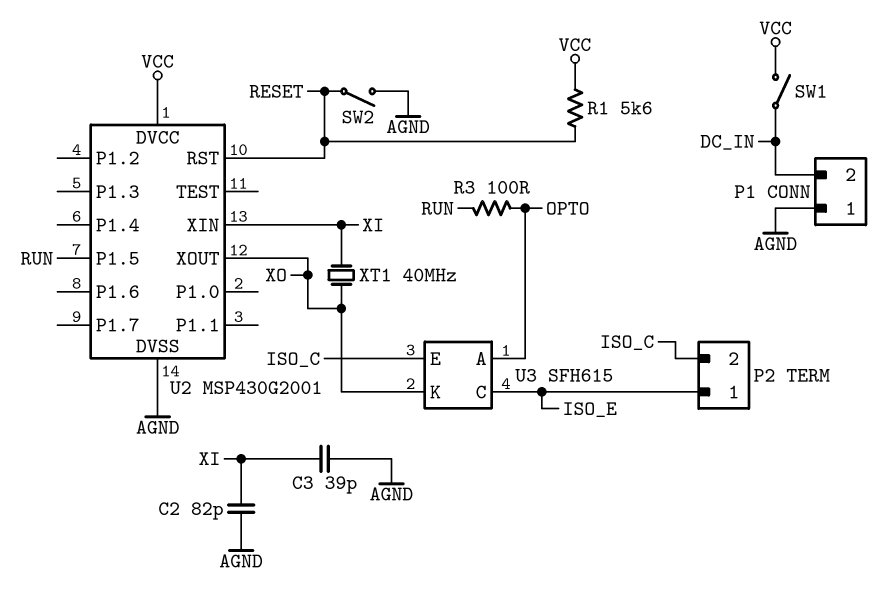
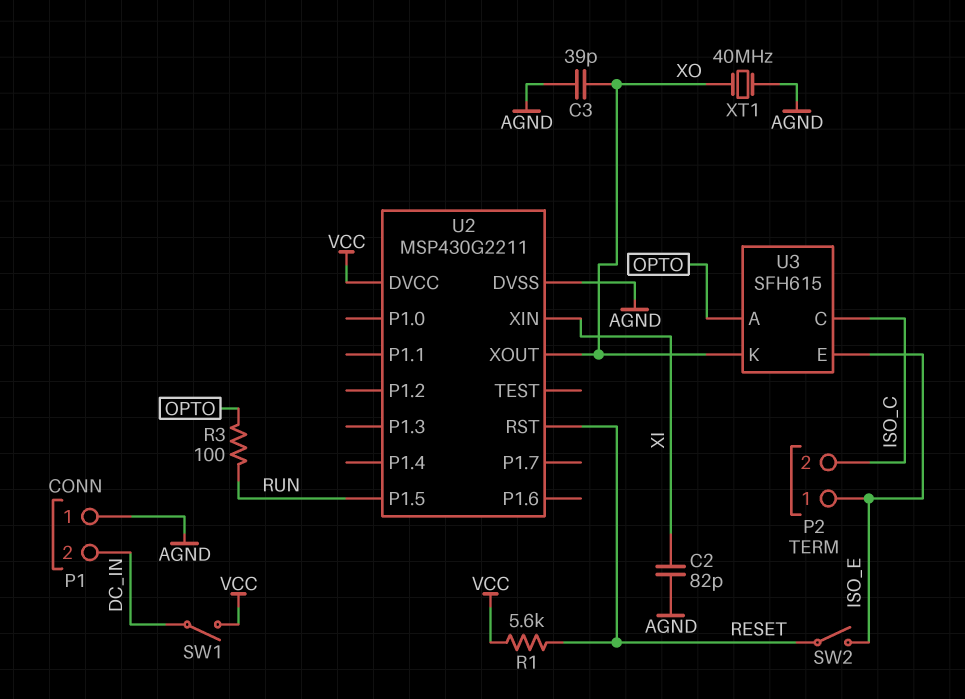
C3: 39pF (AGND, XI) -> 39pF (AGND, XO)
SW2: switch (AGND, RESET) -> switch (ISO_E, RESET)
U2: MSP430G2001 -> MSP430G2211
U3 pin C: ISO_E -> ISO_C
U3 pin E: ISO_C -> ISO_E
XT1: 40MHz (XI, XO) -> 40MHz (AGND, XO)

